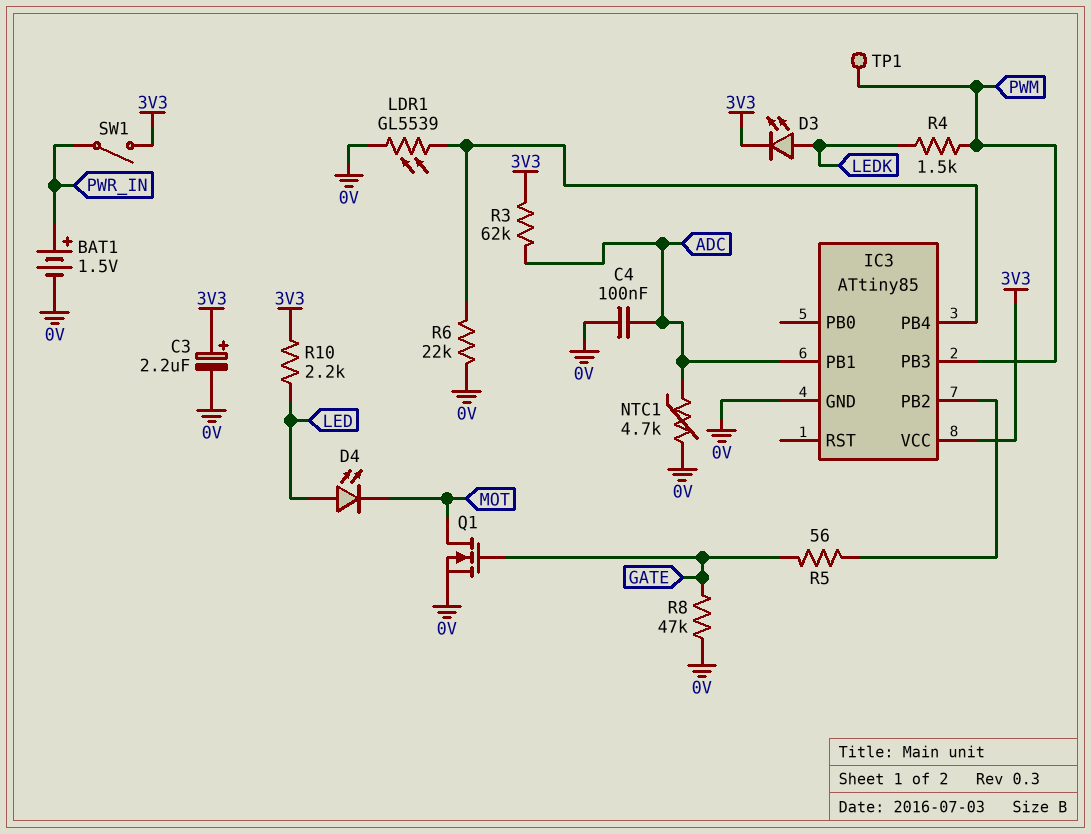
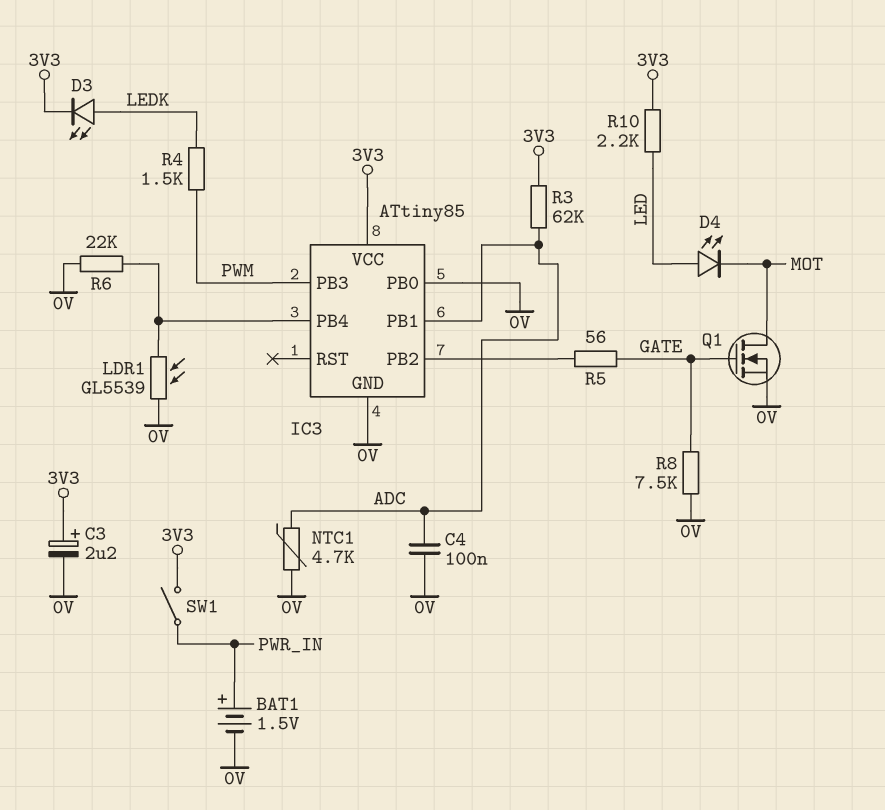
IC3 pin PB0: none -> 0V
R8: 47k (0V, GATE) -> 7.5k (0V, GATE)
TP1: test point (PWM) -> none

